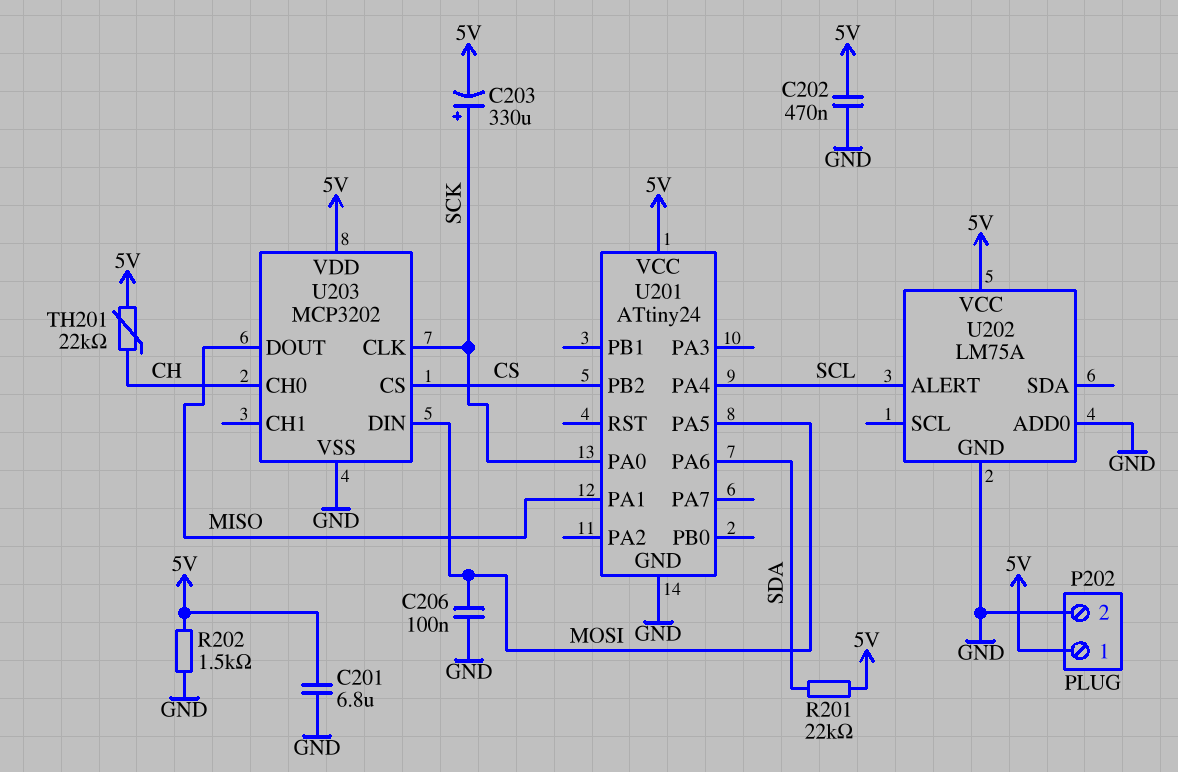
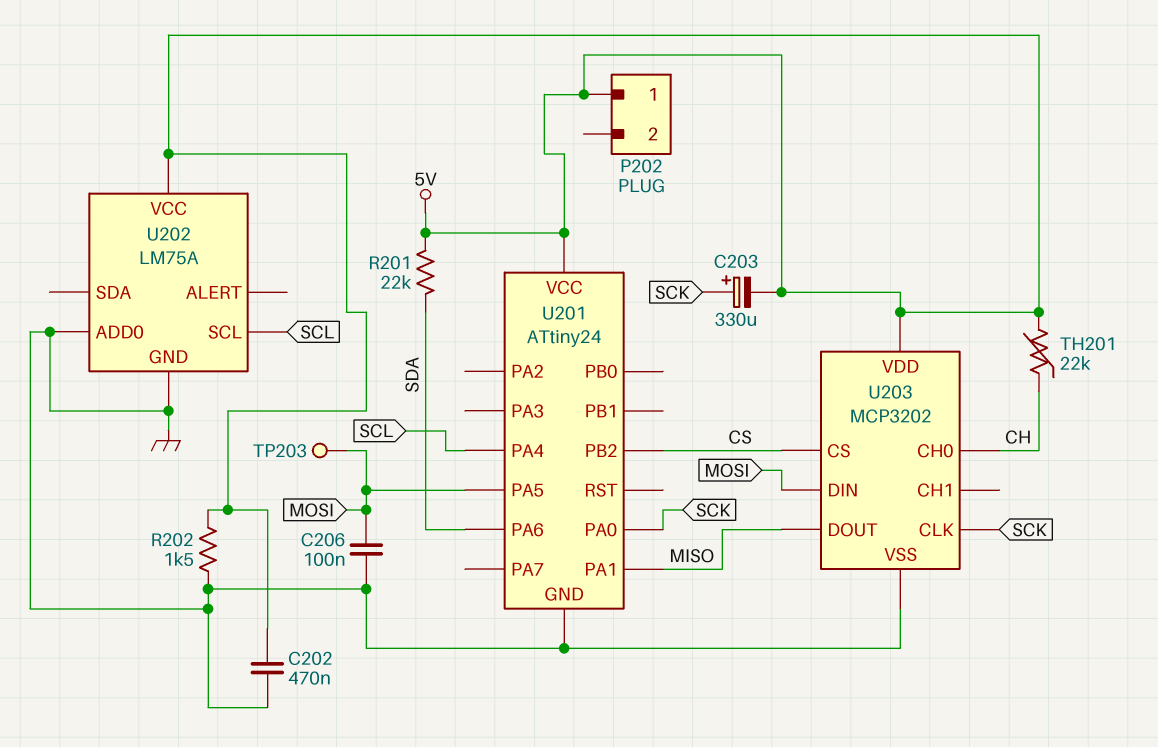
C201: 6.8uF (5V, GND) -> none
P202 pin 2: GND -> none
TP203: none -> test point (MOSI)
U202 pin ALERT: SCL -> none
U202 pin SCL: none -> SCL

